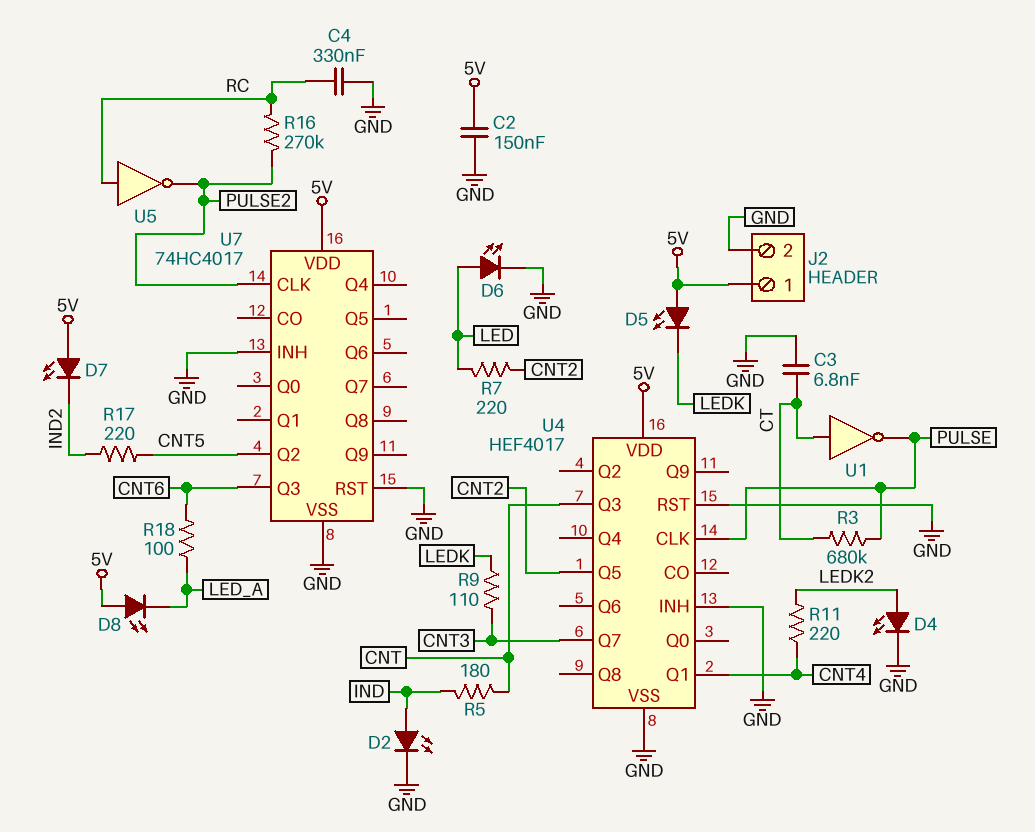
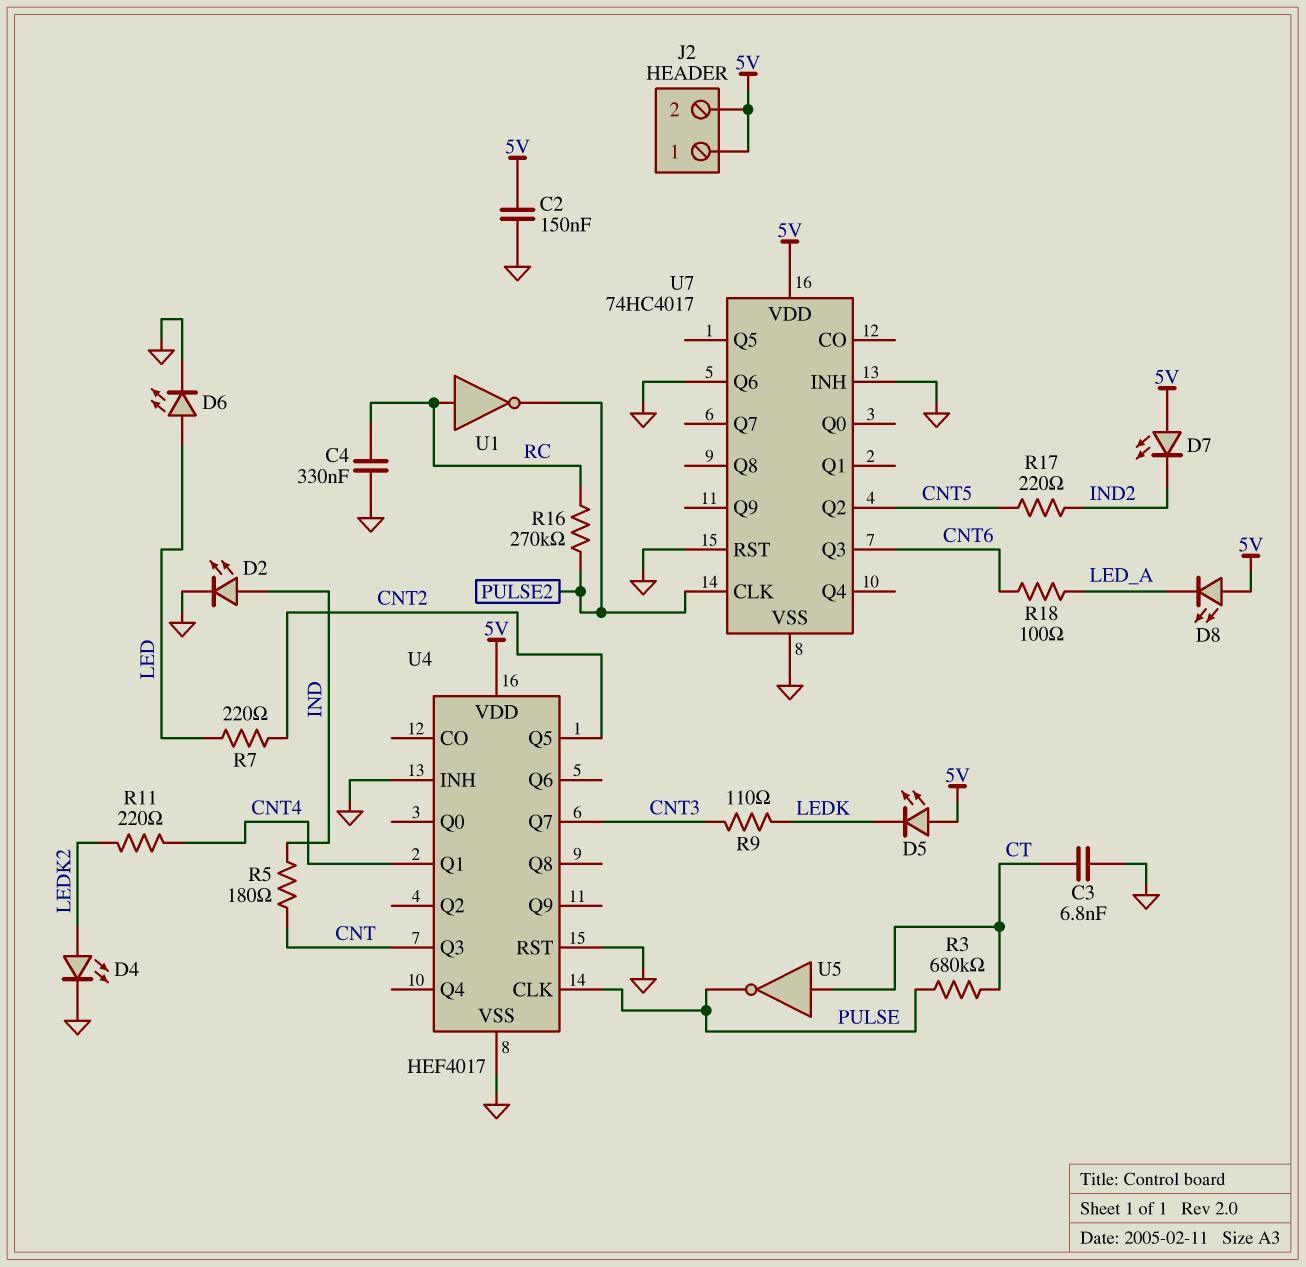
J2 pin 2: GND -> 5V
U1: NOT (in CT, out PULSE) -> NOT (in RC, out PULSE2)
U5: NOT (in RC, out PULSE2) -> NOT (in CT, out PULSE)
U7 pin Q6: none -> GND

